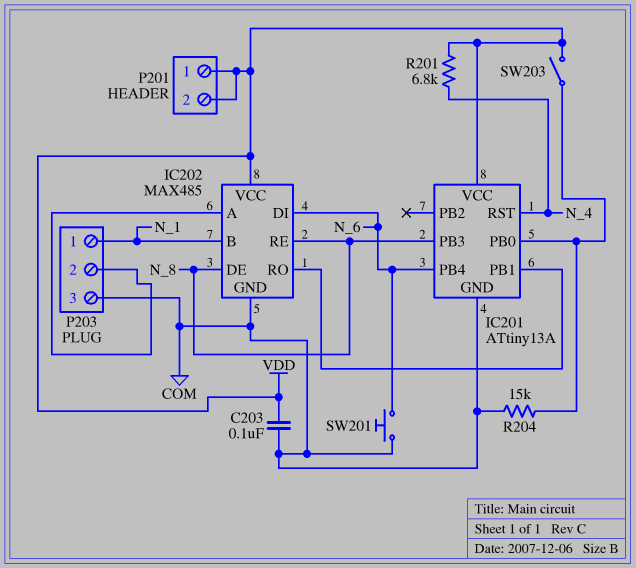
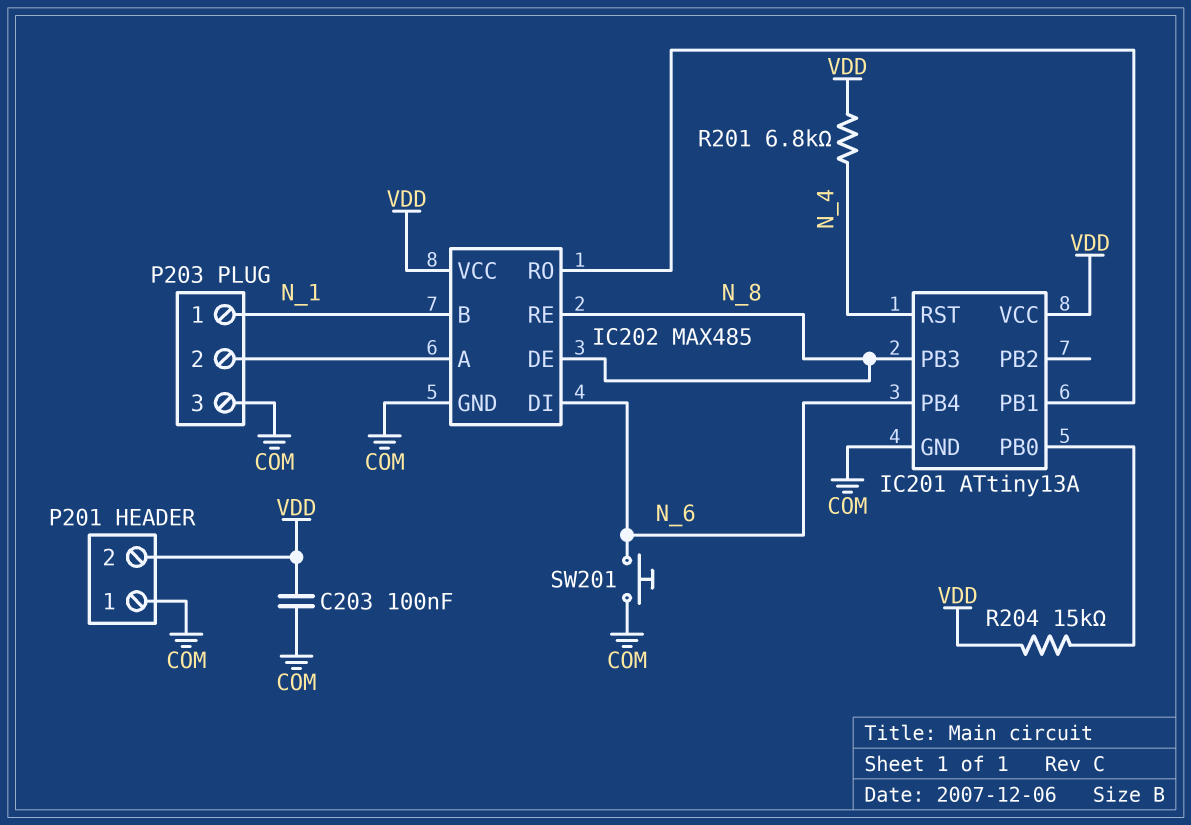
P201 pin 1: VDD -> COM
R204: 15k (COM, IC201/PB0) -> 15k (IC201/PB0, VDD)
SW203: switch (IC201/PB0, VDD) -> none

